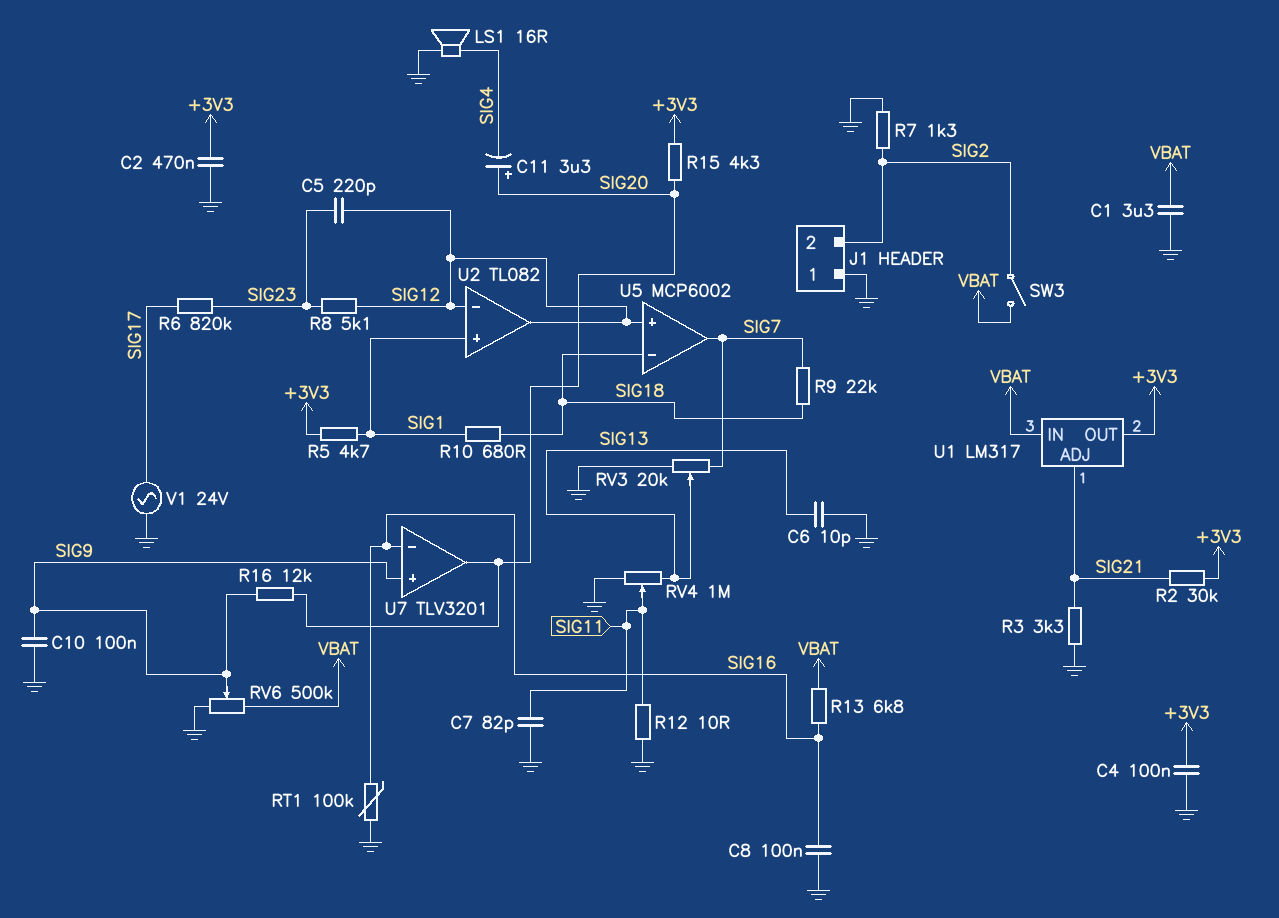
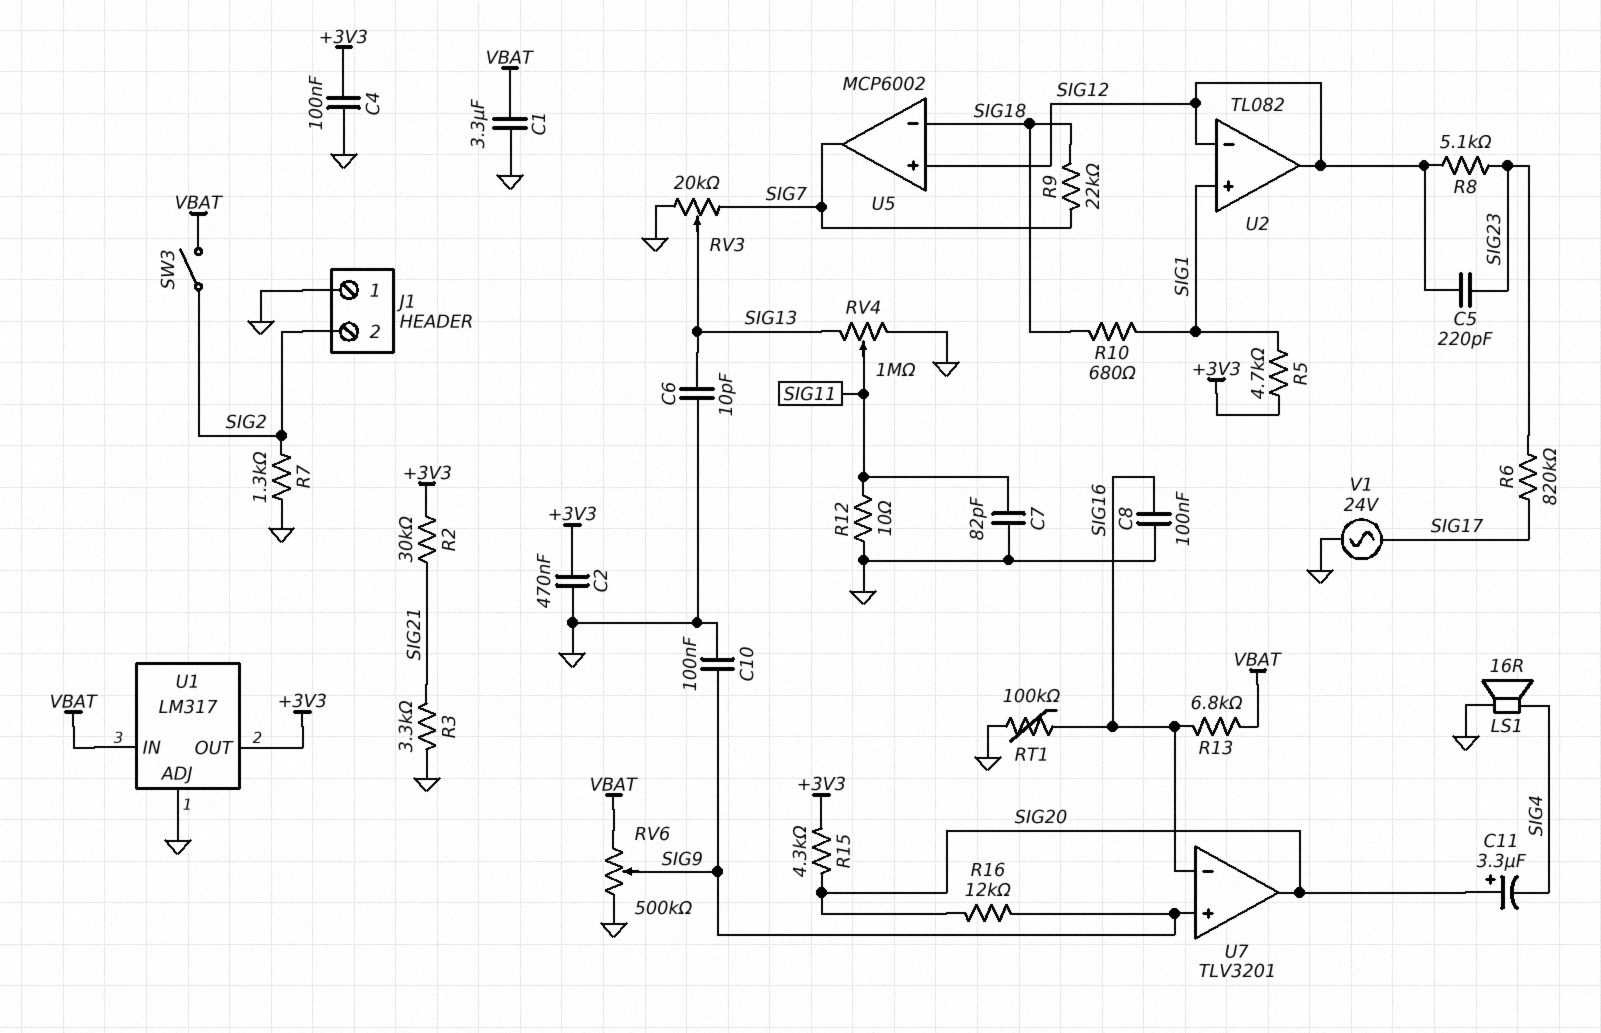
U1 pin ADJ: SIG21 -> GND

